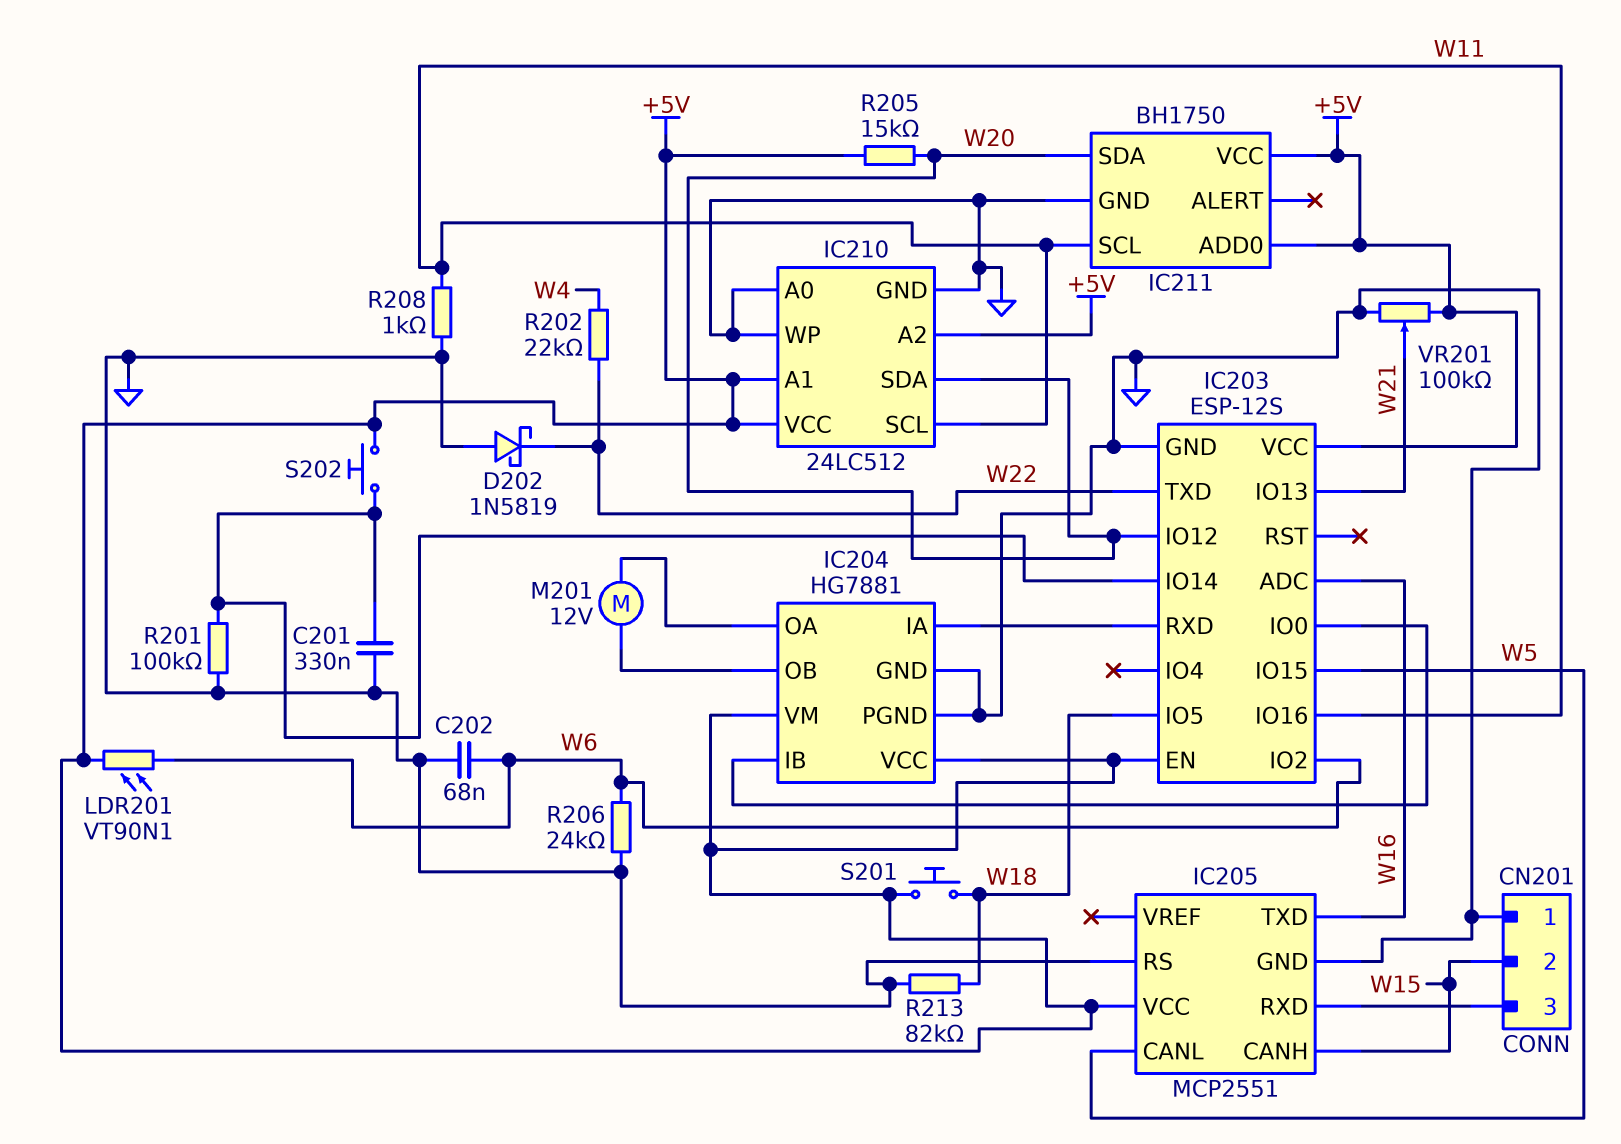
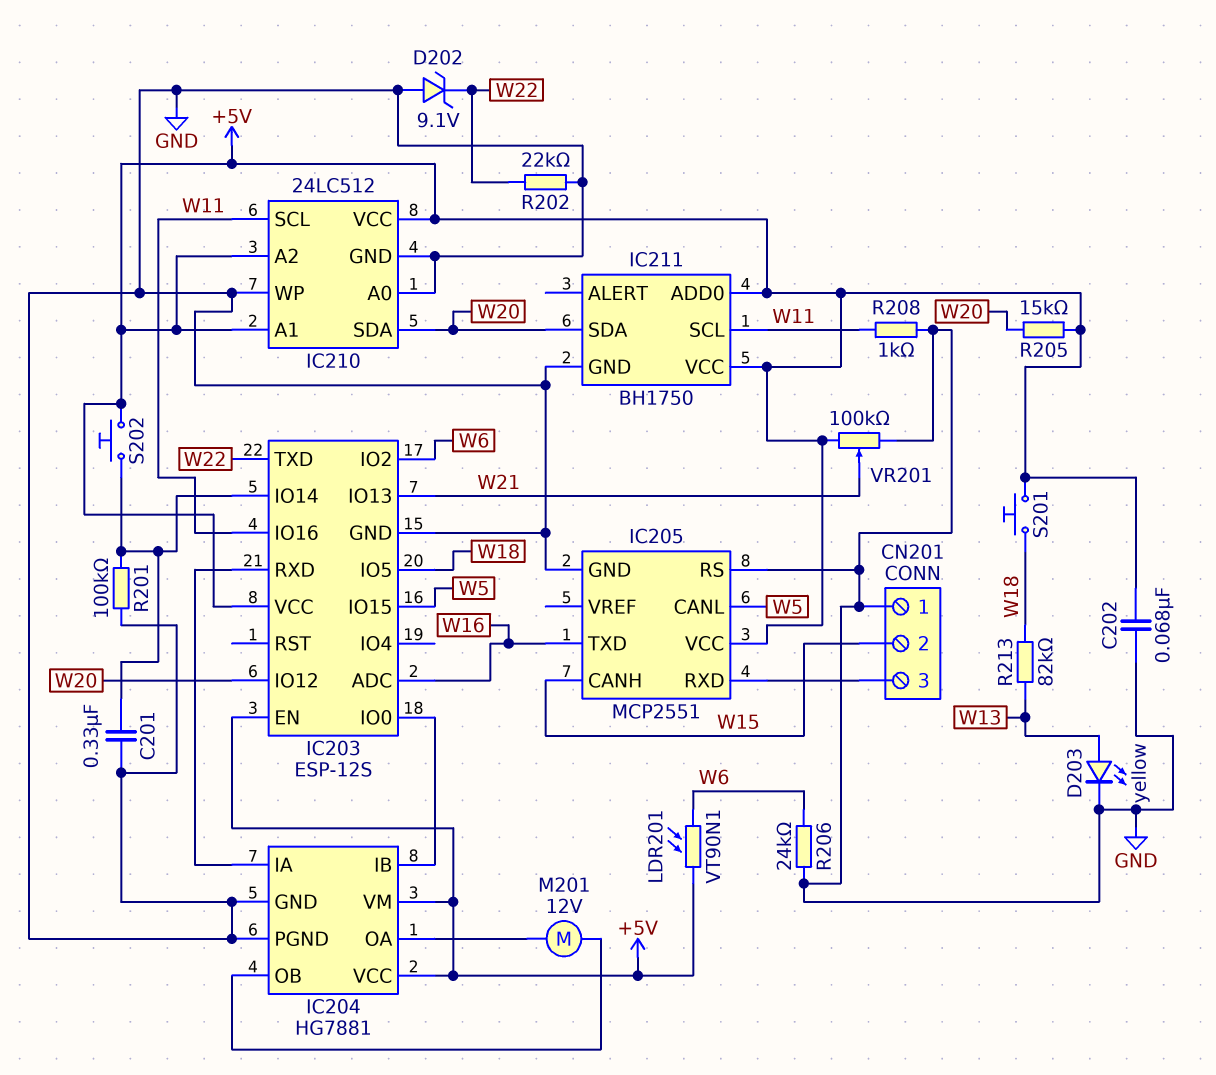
C202: 68nF (GND, W6) -> 68nF (+5V, GND)
D202: schottky 1N5819 (A GND, K W22) -> zener 9.1V (A GND, K W22)
D203: none -> LED yellow (A W13, K GND)
R202: 22k (W4, W22) -> 22k (GND, W22)
R213: 82k (GND, W18) -> 82k (W13, W18)

